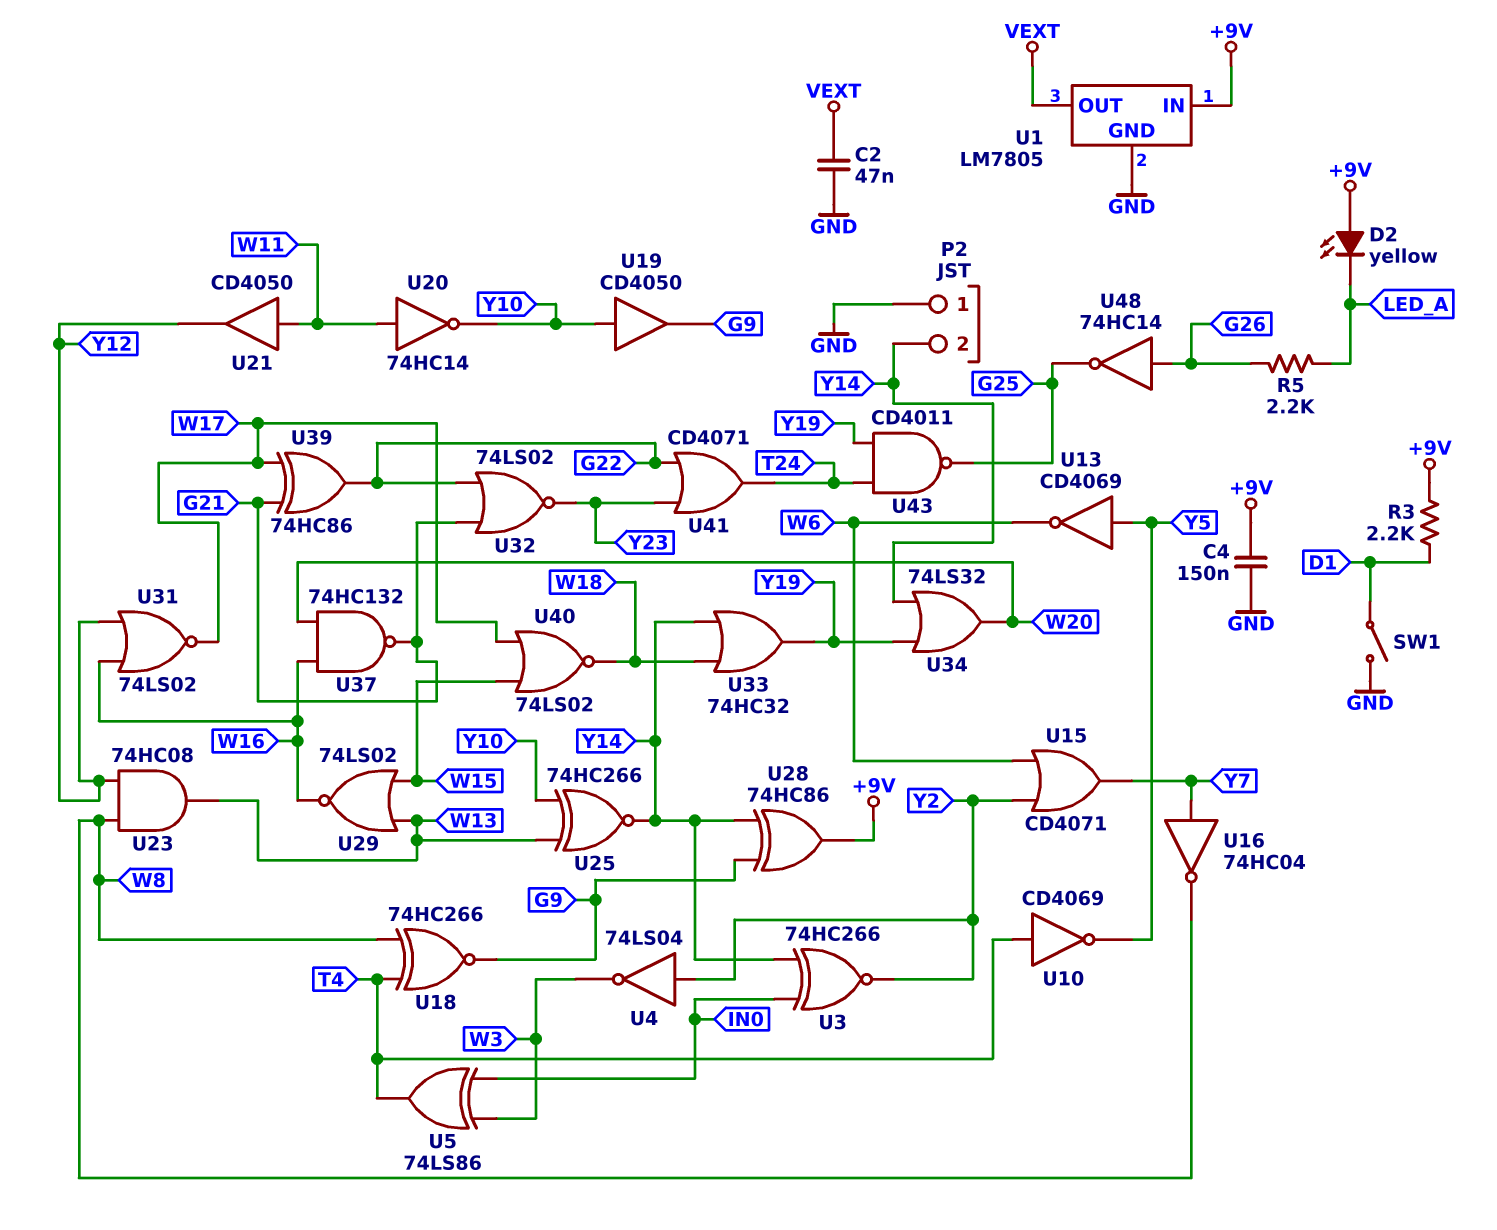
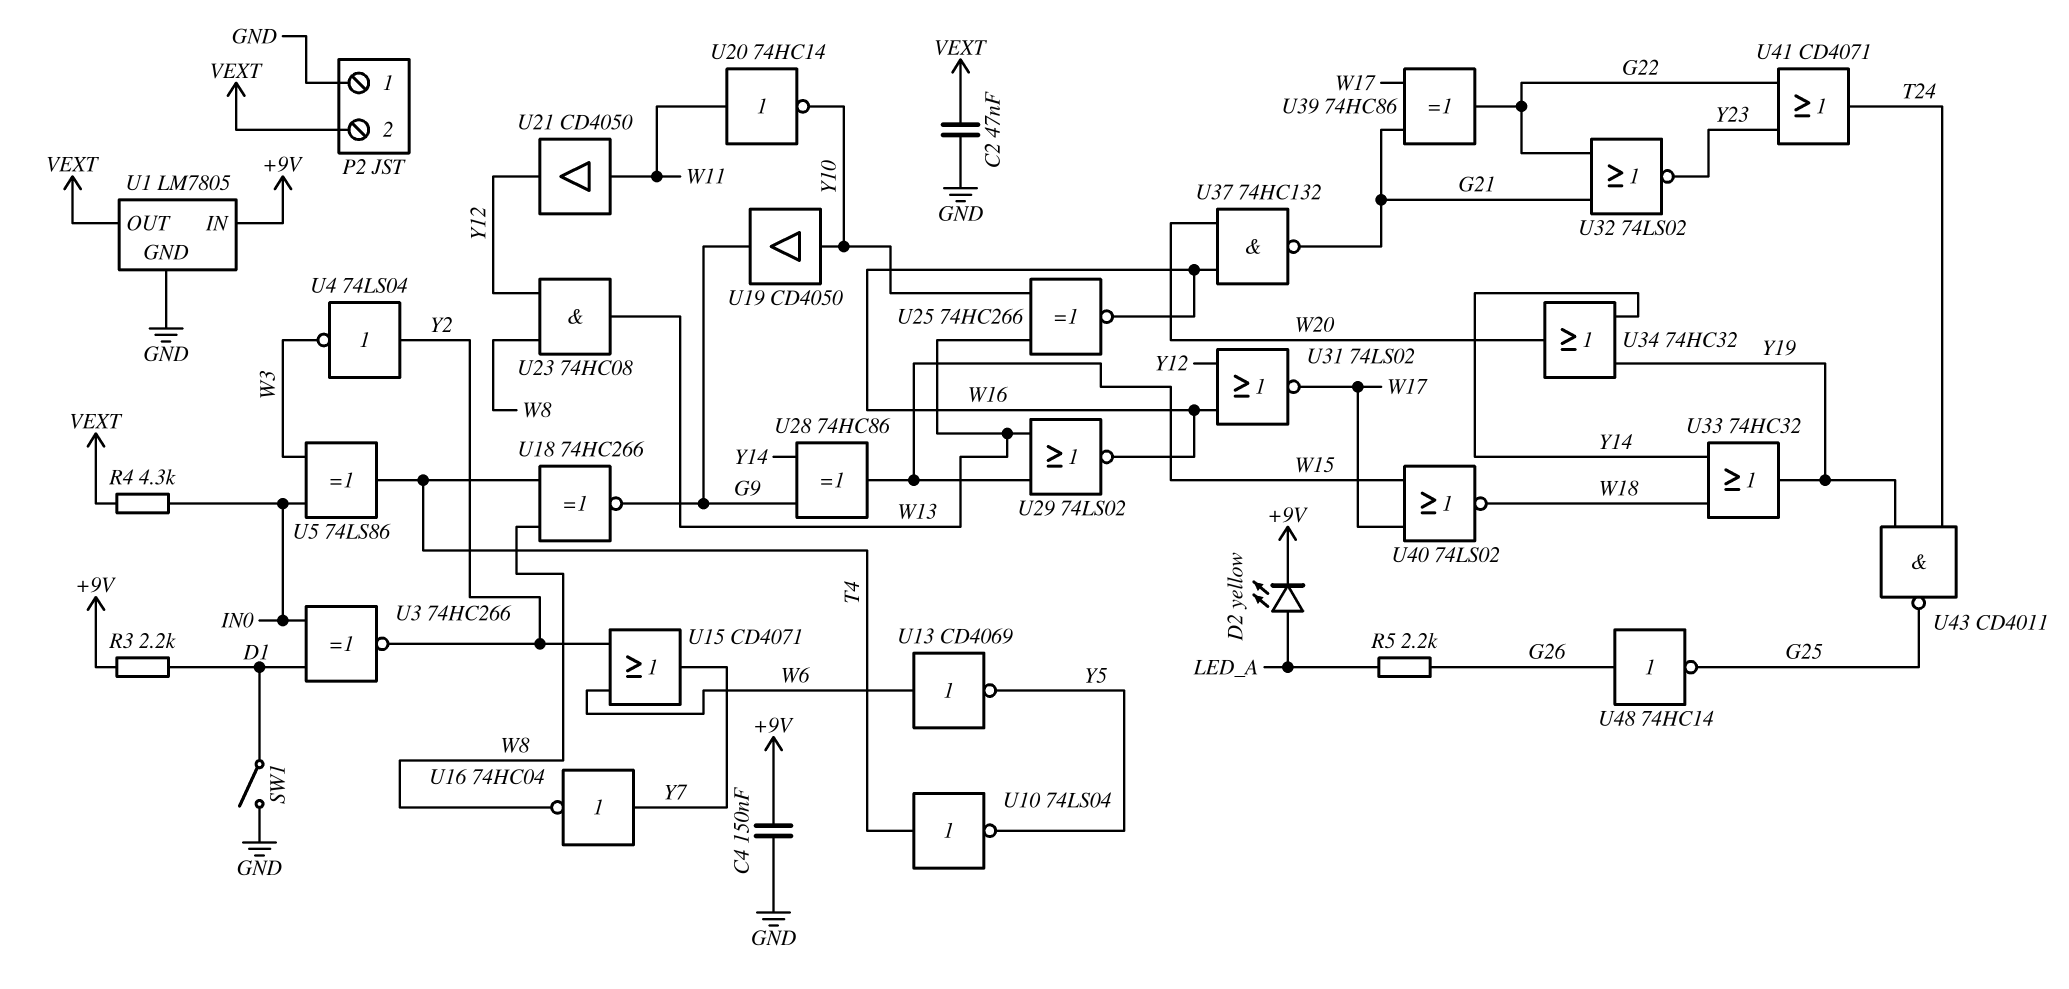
D2: LED yellow (A +9V, K LED_A) -> LED yellow (A LED_A, K +9V)
P2 pin 2: Y14 -> VEXT
R4: none -> 4.3k (IN0, VEXT)
U3: XNOR 74HC266 (in IN0, in Y14, out Y2) -> XNOR 74HC266 (in D1, in IN0, out Y2)
U10: NOT CD4069 (in T4, out Y5) -> NOT 74LS04 (in T4, out Y5)
U13: NOT CD4069 (in Y5, out W6) -> NOT CD4069 (in W6, out Y5)
U25: XNOR 74HC266 (in W13, in Y10, out Y14) -> XNOR 74HC266 (in W13, in Y10, out W16)
U28: XOR 74HC86 (in G9, in Y14, out +9V) -> XOR 74HC86 (in G9, in Y14, out W15)
U34: OR 74LS32 (in Y14, in Y19, out W20) -> OR 74HC32 (in Y14, in Y19, out W20)

